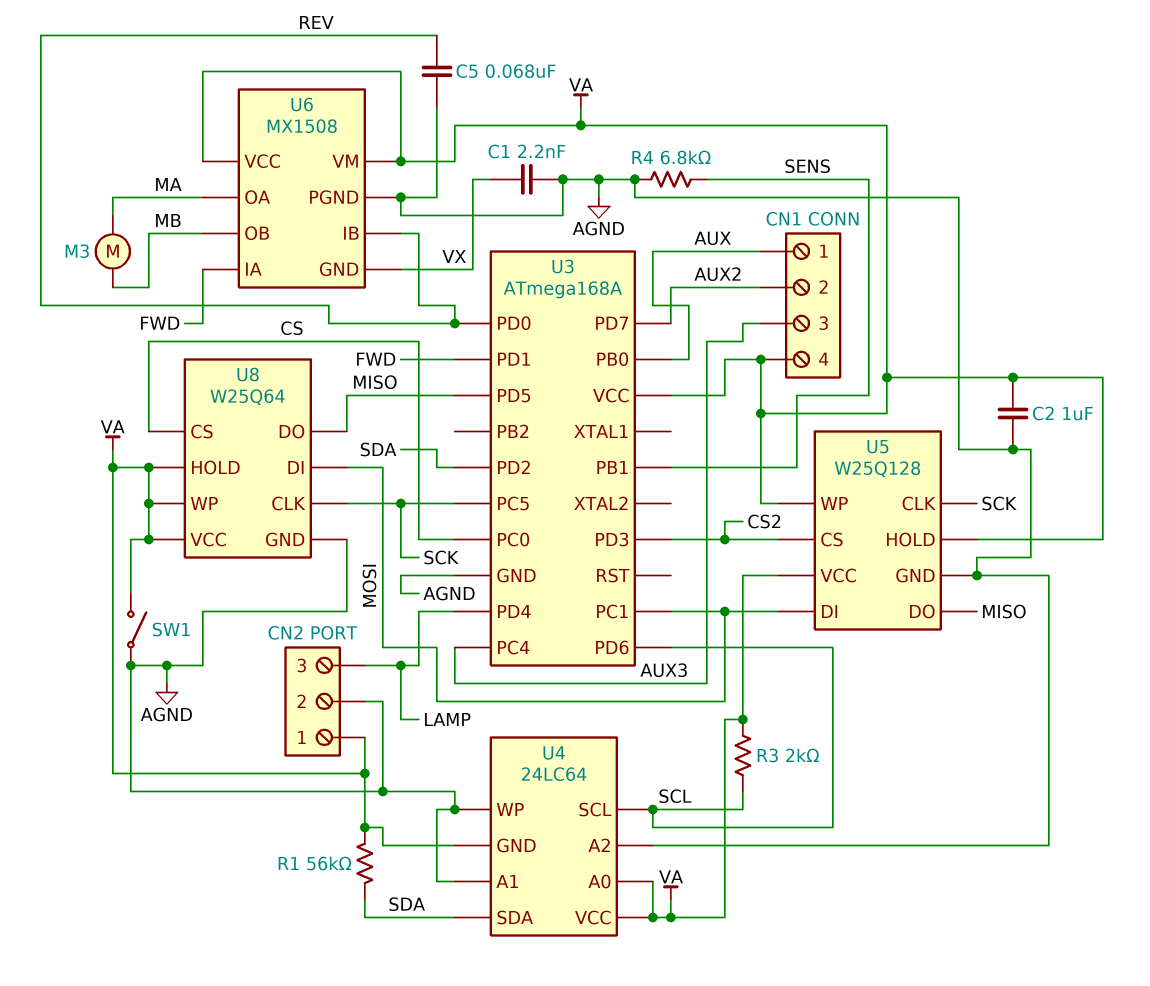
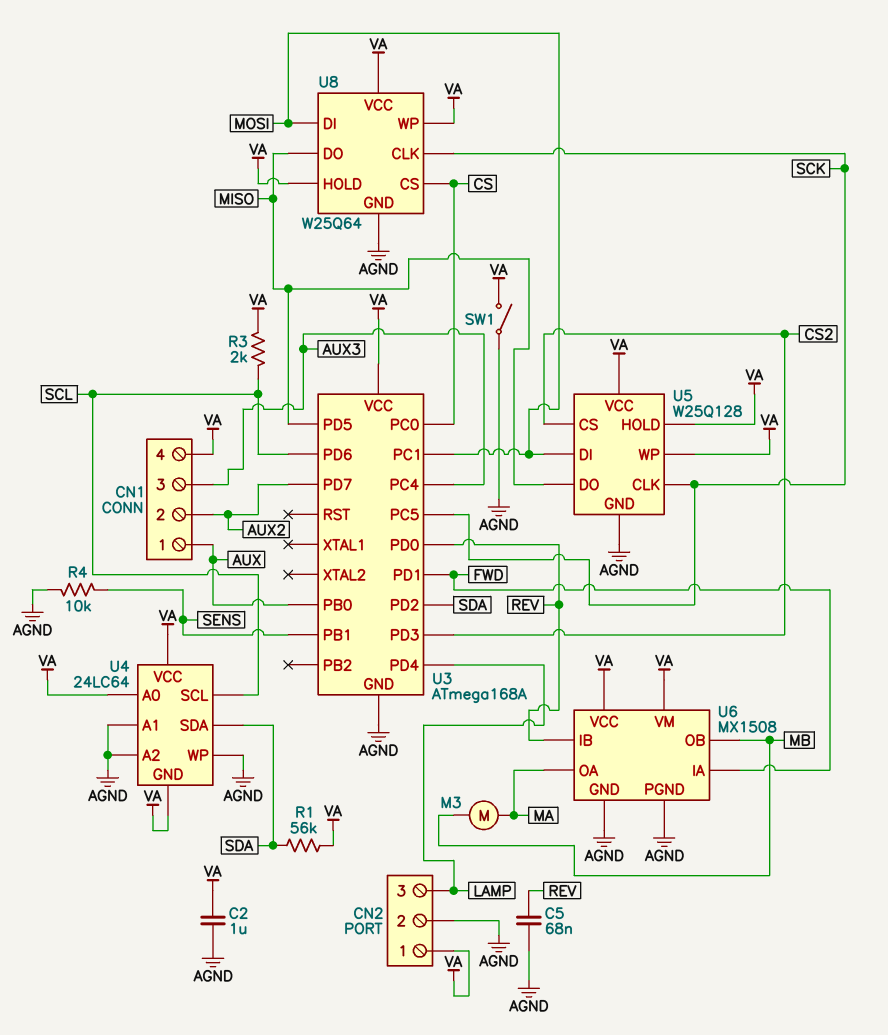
C1: 2.2nF (AGND, VX) -> none
R4: 6.8k (AGND, SENS) -> 10k (AGND, SENS)
U6 pin GND: VX -> AGND

